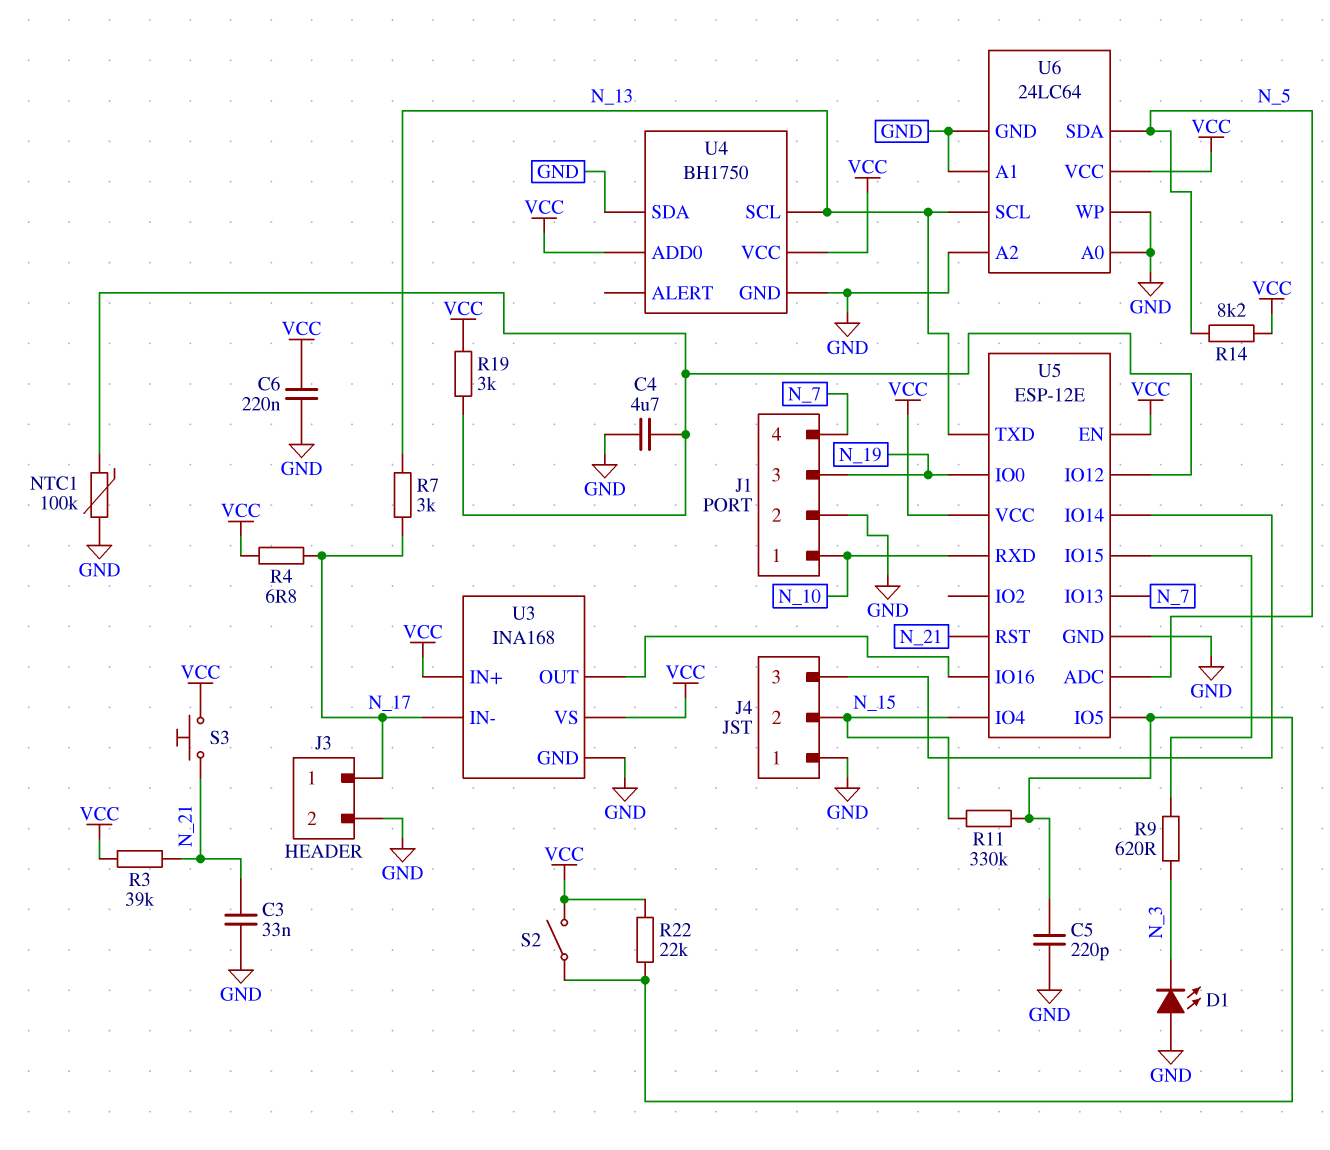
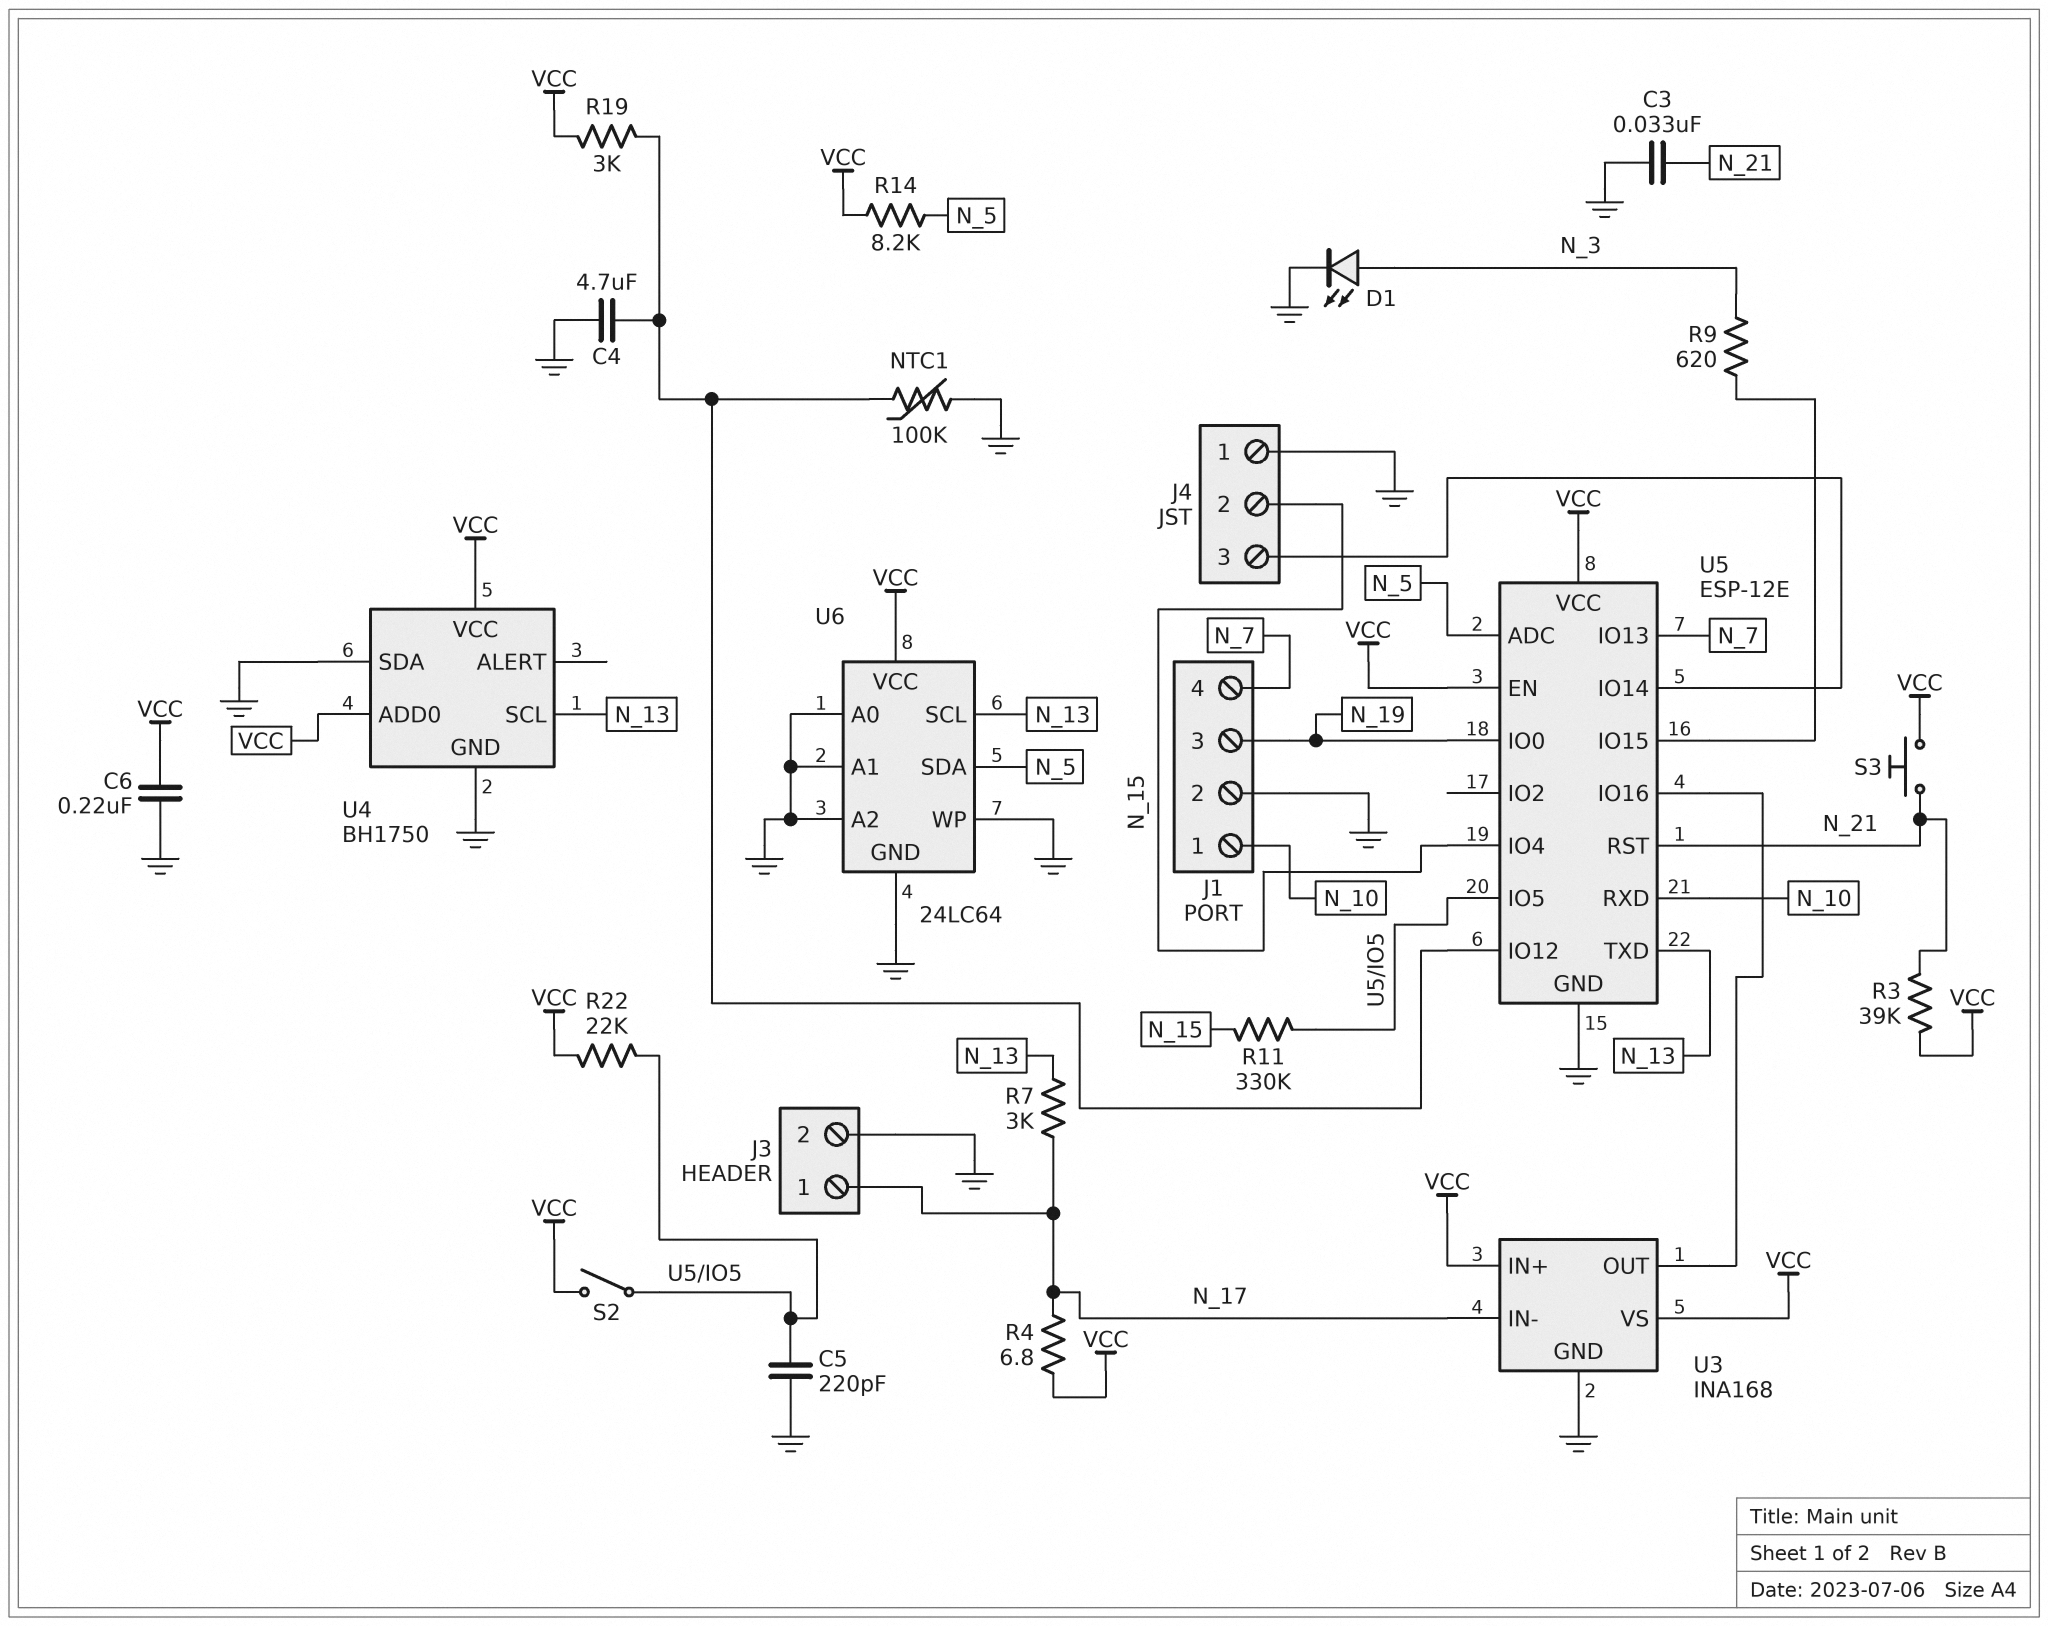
D1: LED (A GND, K N_3) -> LED (A N_3, K GND)

